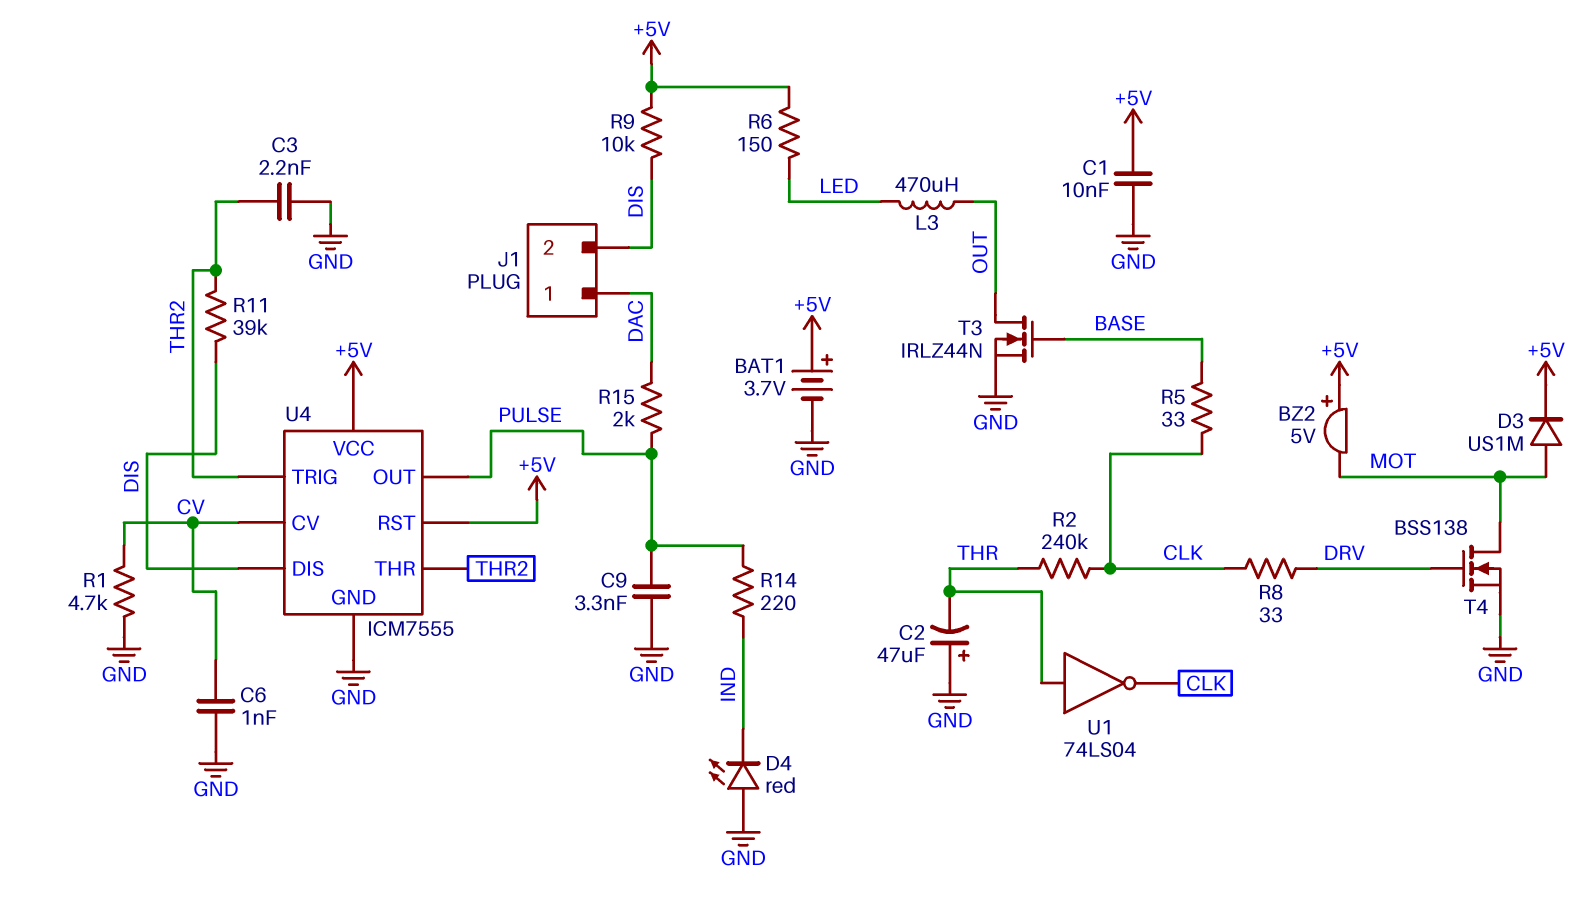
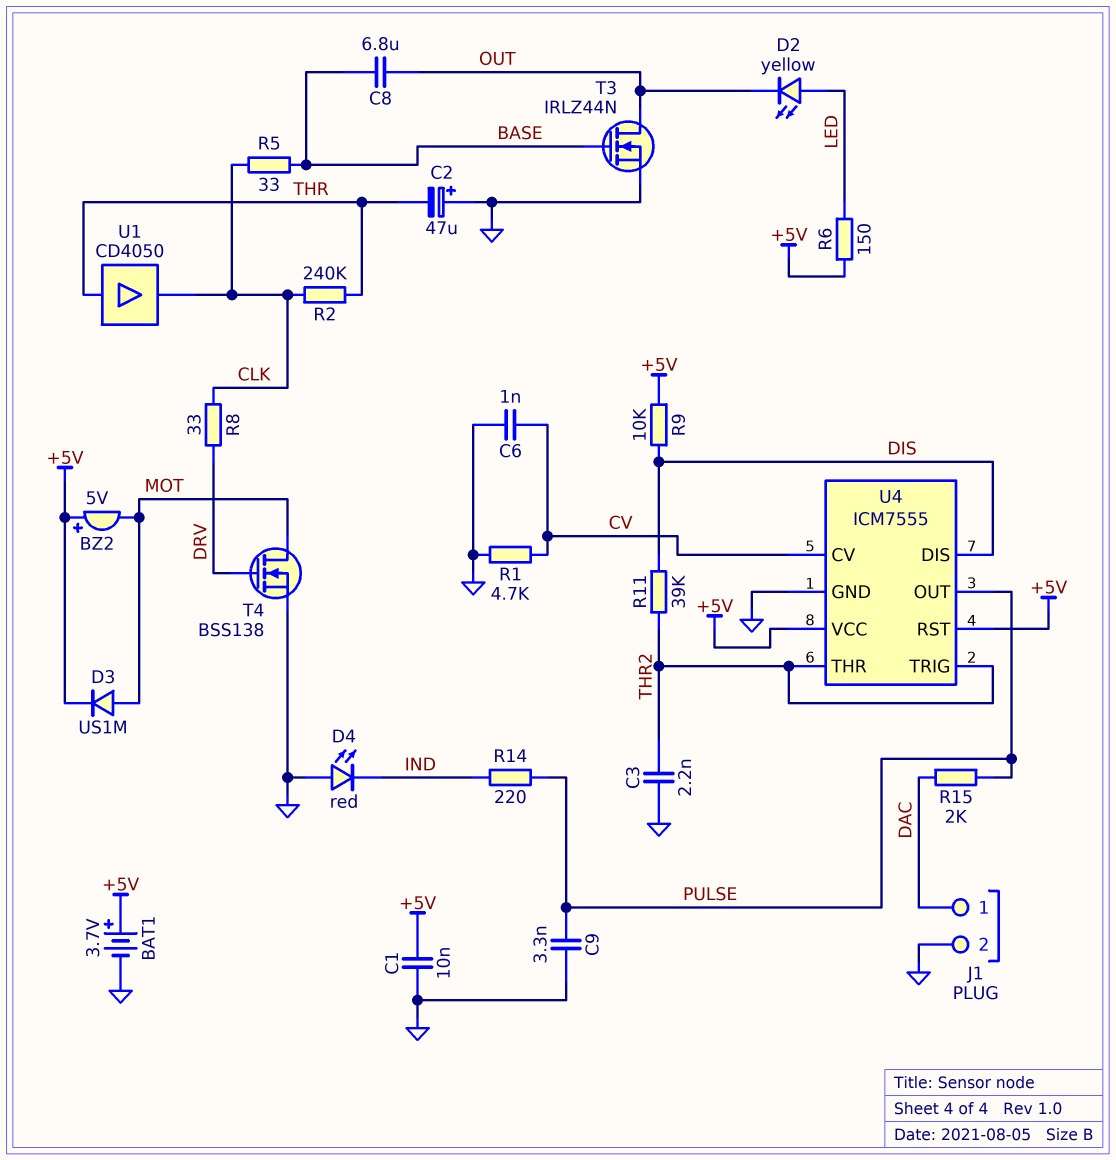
C8: none -> 6.8uF (BASE, OUT)
D2: none -> LED yellow (A LED, K OUT)
J1 pin 2: DIS -> GND
L3: 470uH (LED, OUT) -> none
U1: NOT 74LS04 (in THR, out CLK) -> buffer CD4050 (in THR, out CLK)

